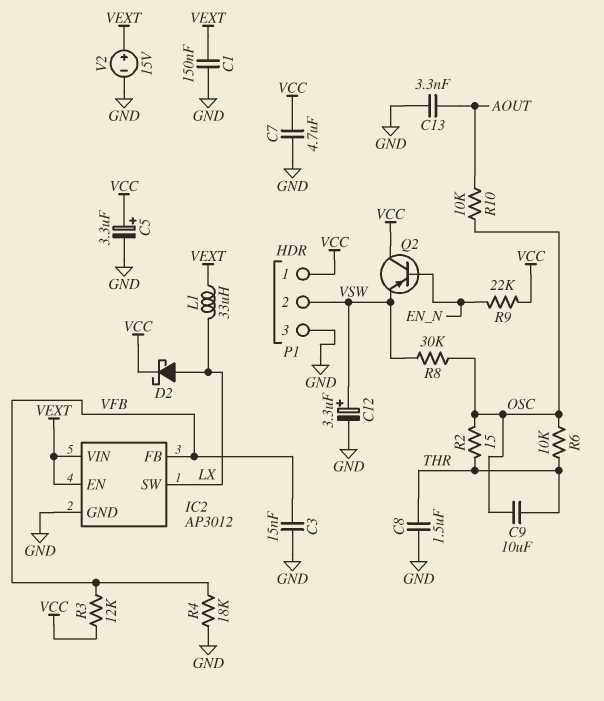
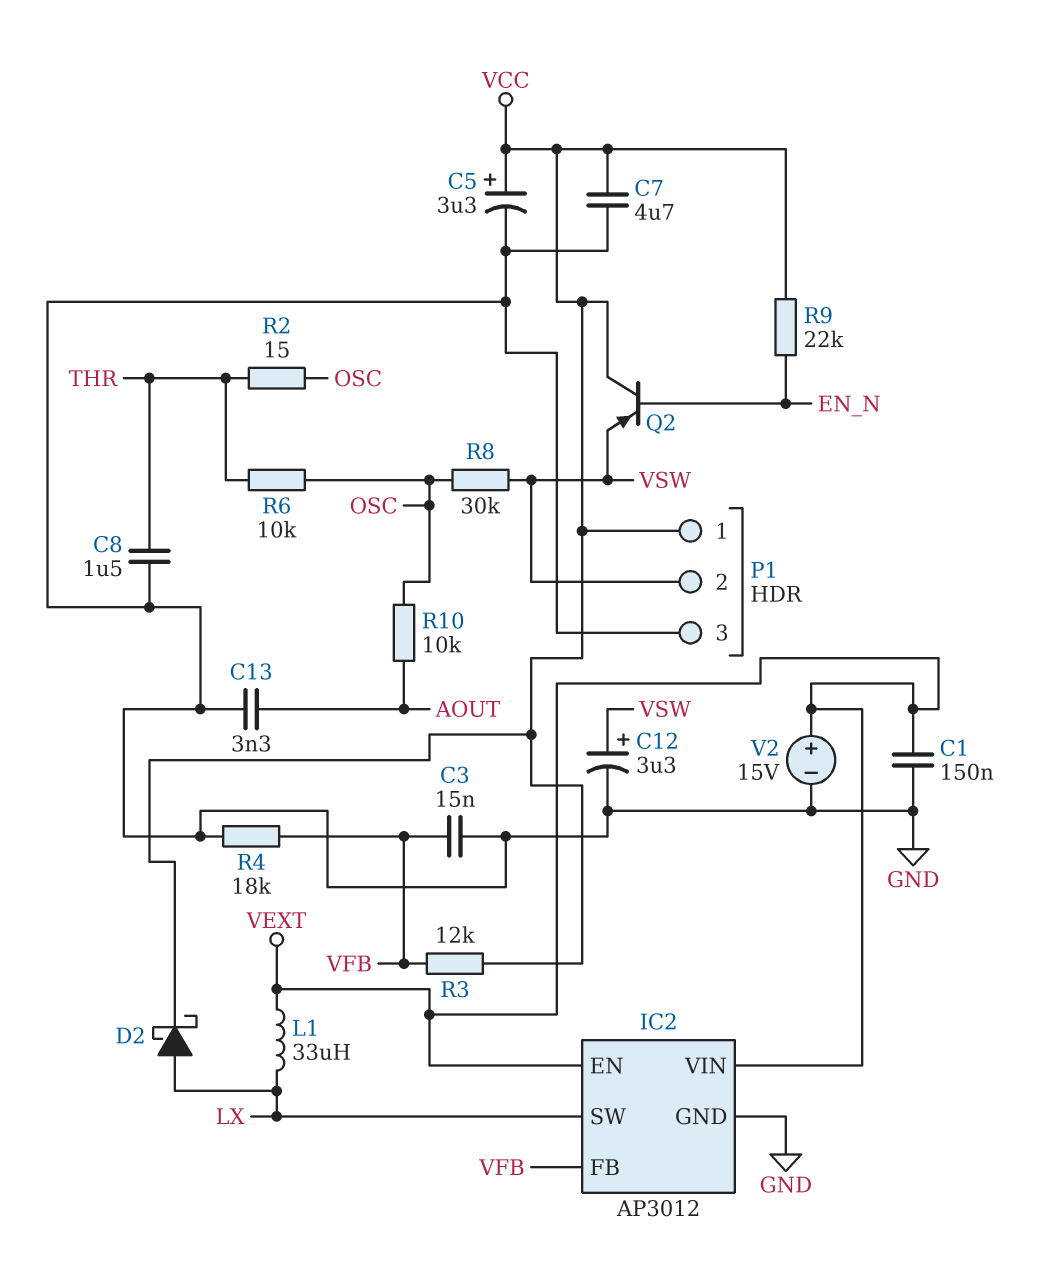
C9: 10uF (OSC, THR) -> none

